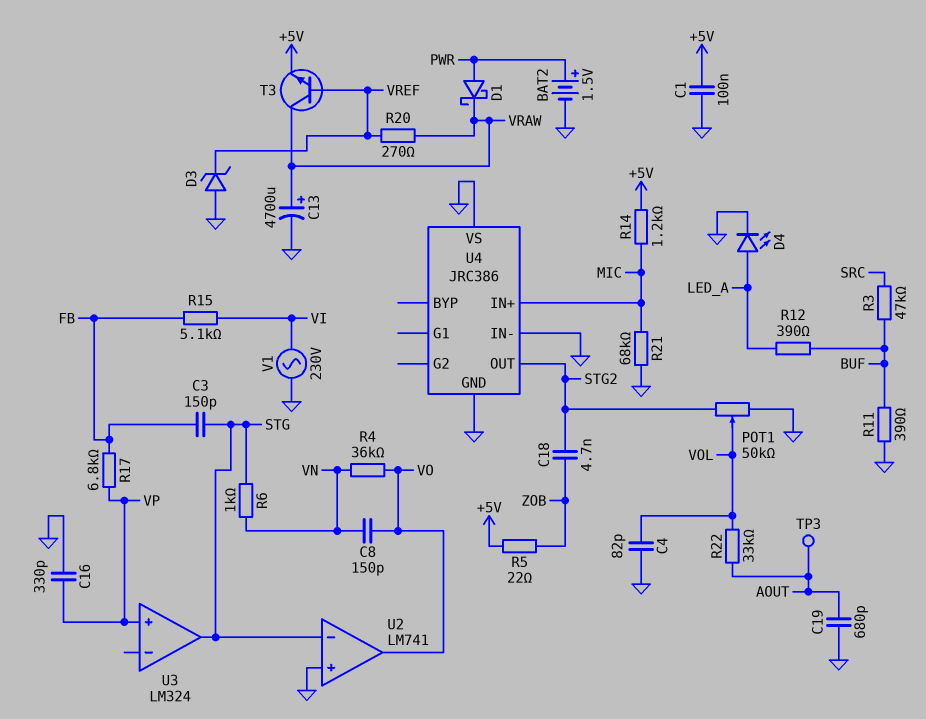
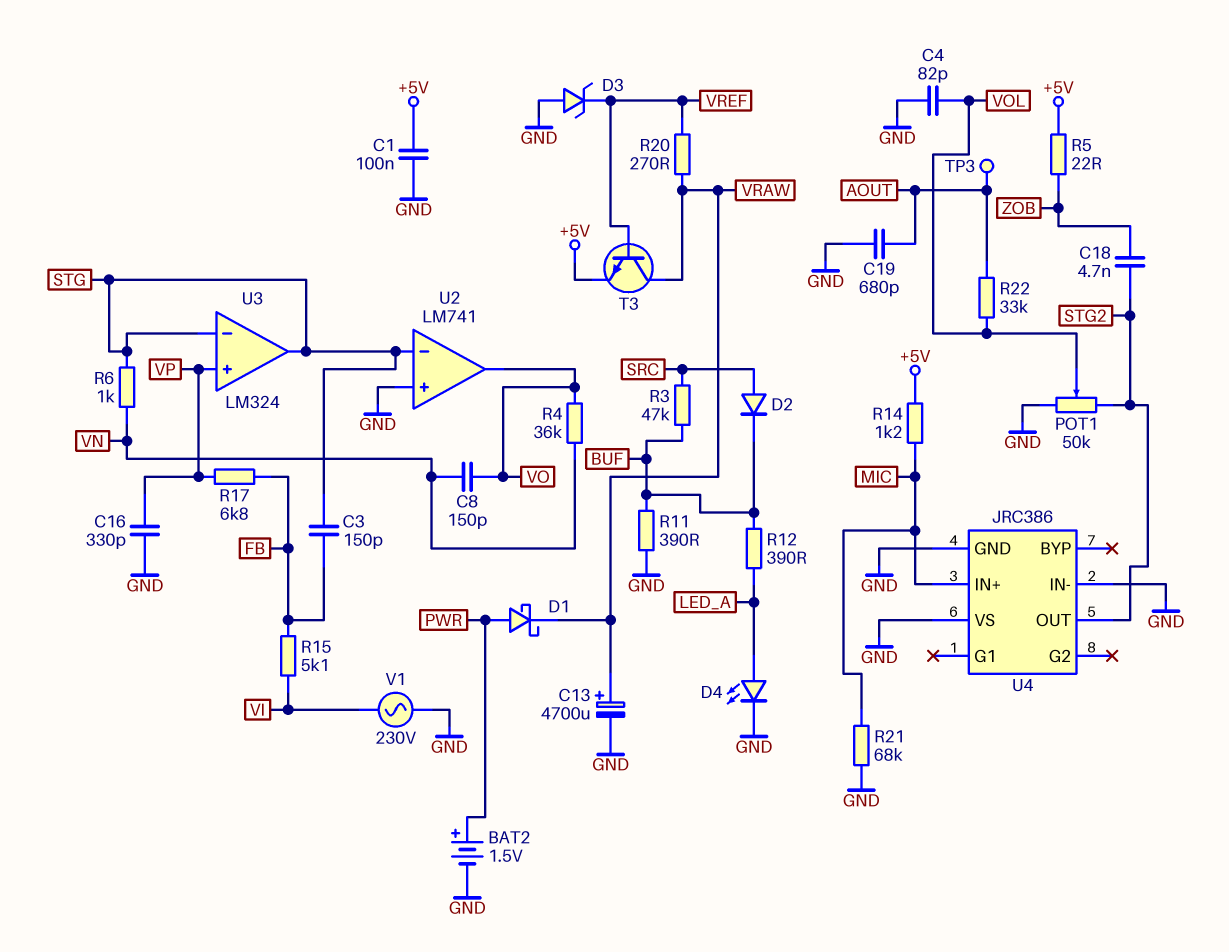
D2: none -> diode (A SRC, K BUF)
U3 pin in-: none -> STG

